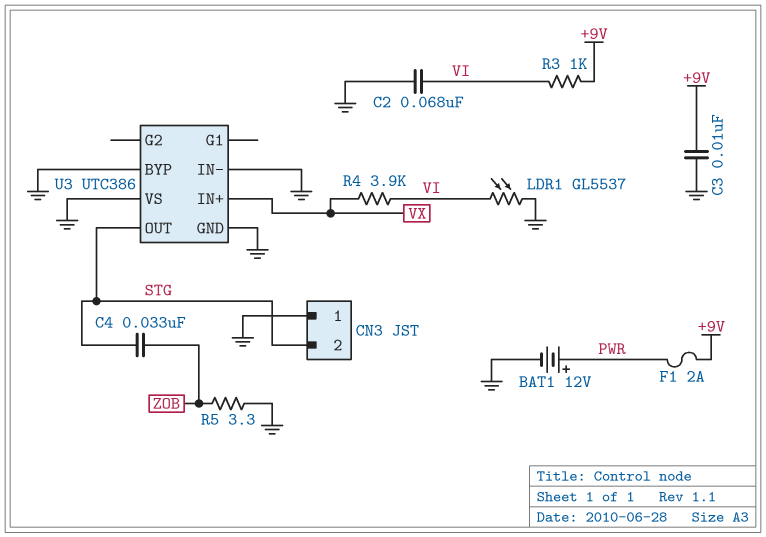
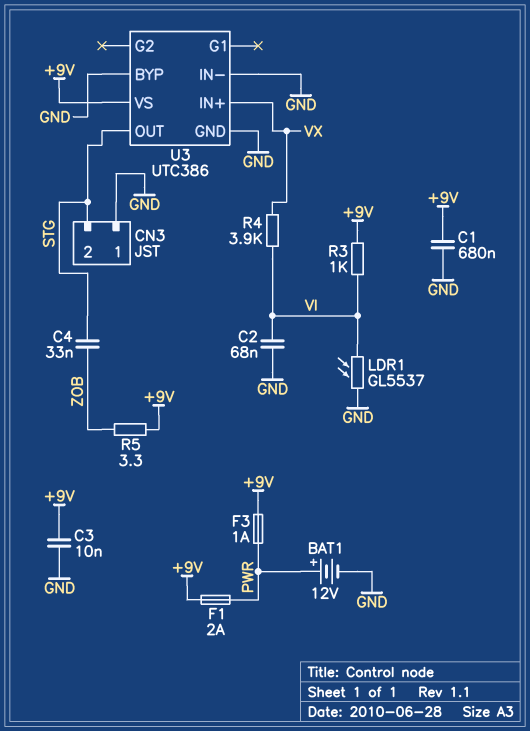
C1: none -> 680nF (+9V, GND)
F3: none -> 1A (+9V, PWR)
R5: 3.3 (GND, ZOB) -> 3.3 (+9V, ZOB)
U3 pin VS: GND -> +9V

